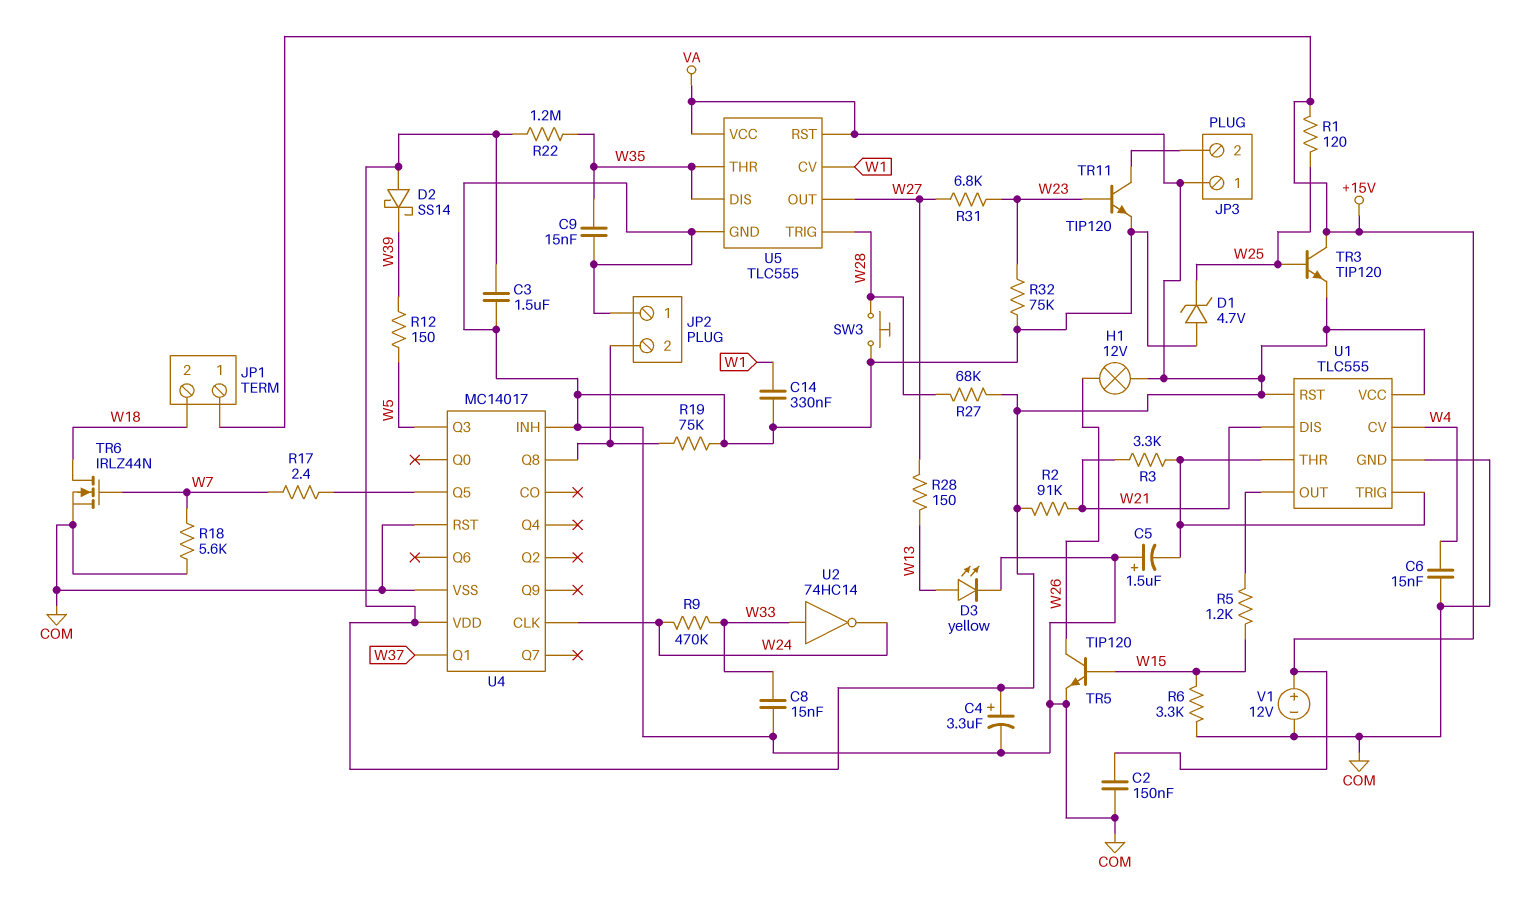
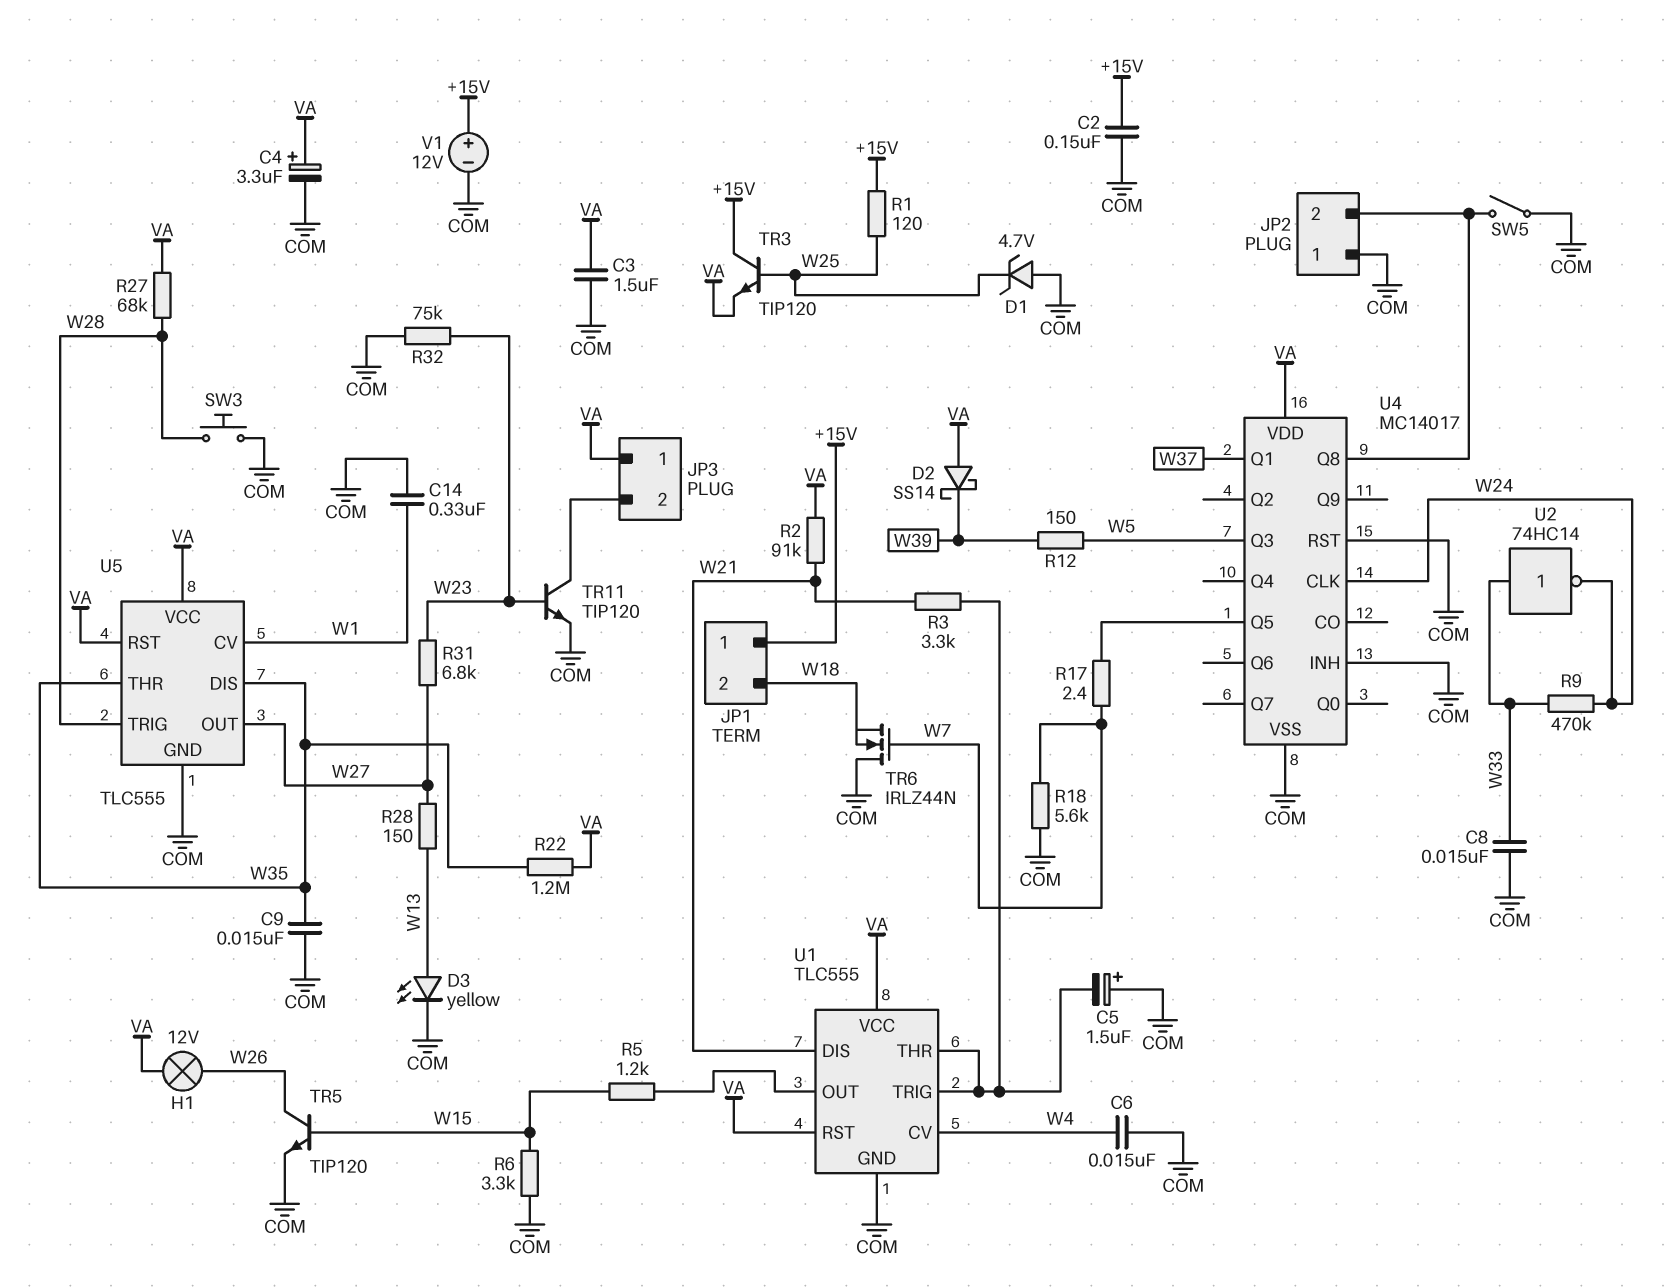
R19: 75k (COM, JP2/2) -> none
SW5: none -> switch (COM, JP2/2)
TR6: NMOS IRLZ44N (G W7, D W18, S COM) -> NMOS IRLZ44N (G W7, D COM, S W18)

